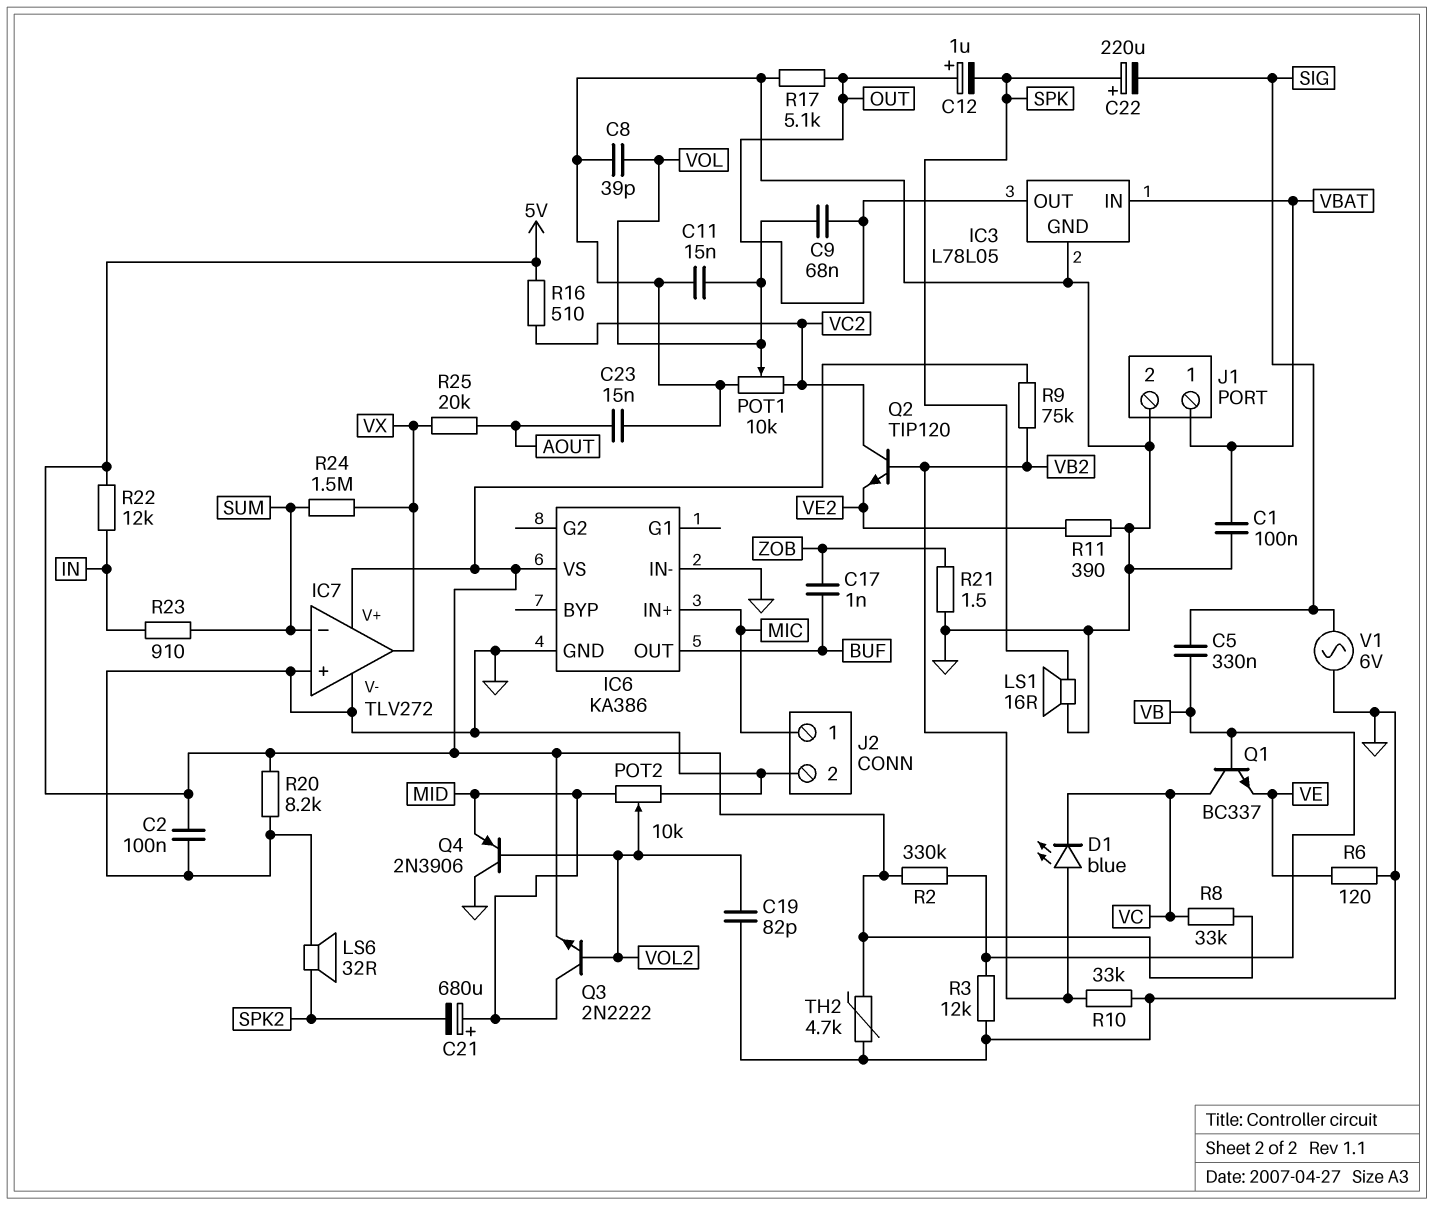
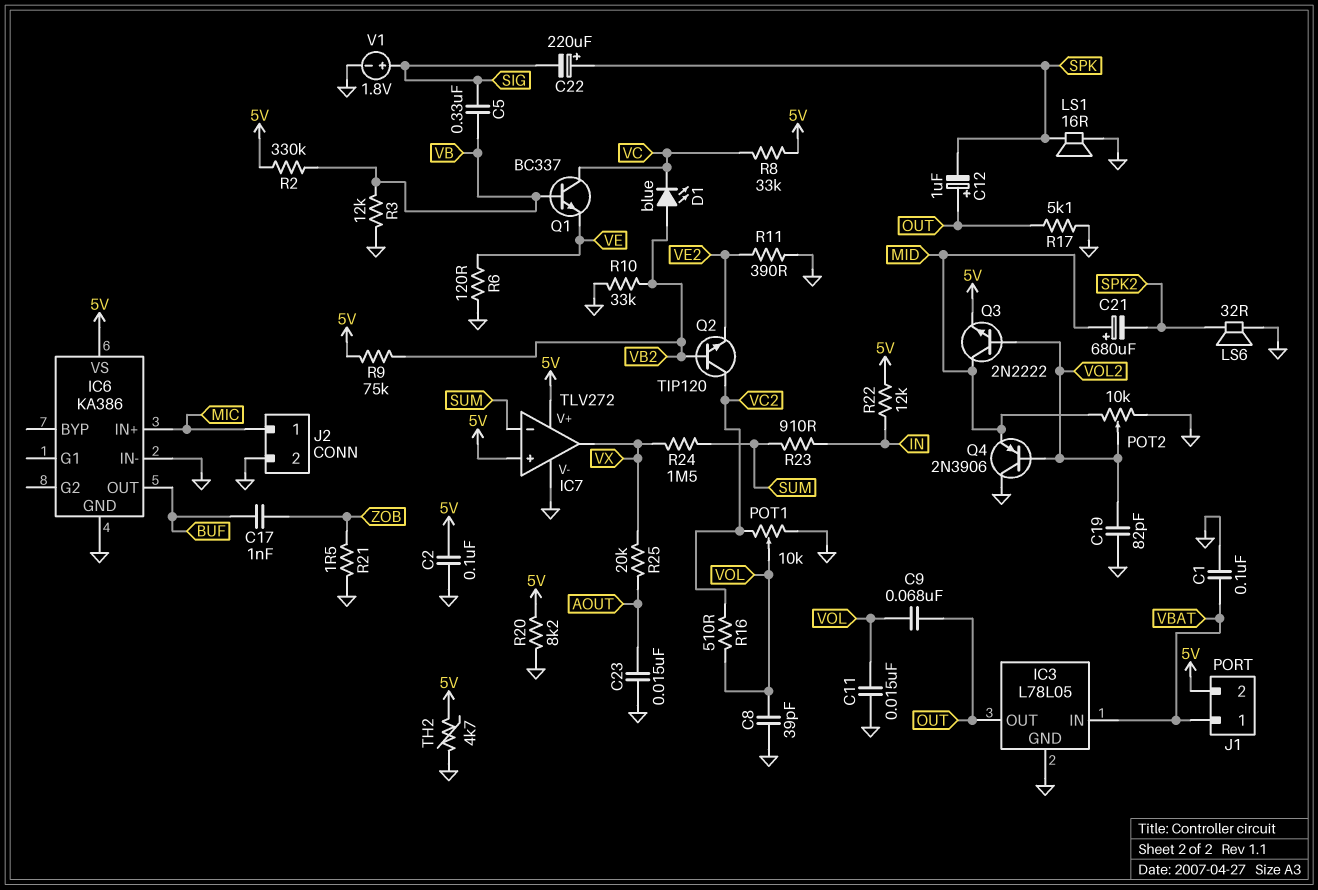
IC7 pin in+: GND -> 5V
J1 pin 2: GND -> 5V
R16: 510 (5V, VC2) -> 510 (VC2, VOL)
V1: AC 6V (GND, SIG) -> 1.8V (plus SIG, minus GND)

